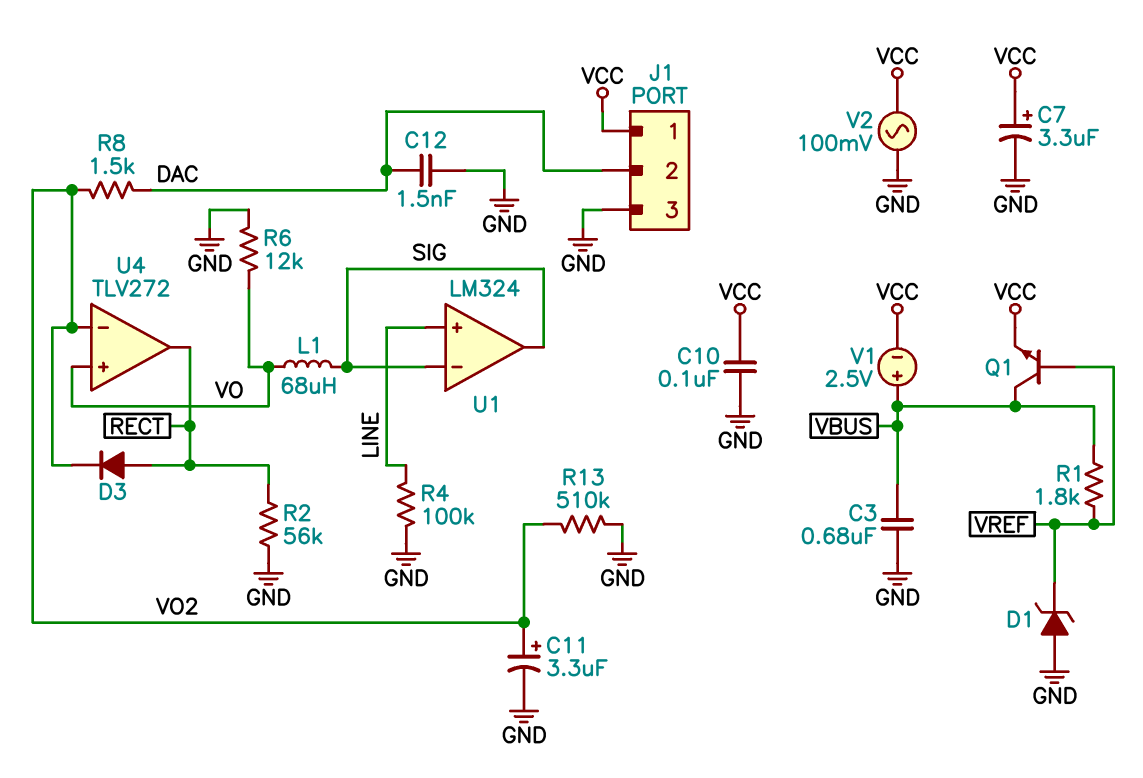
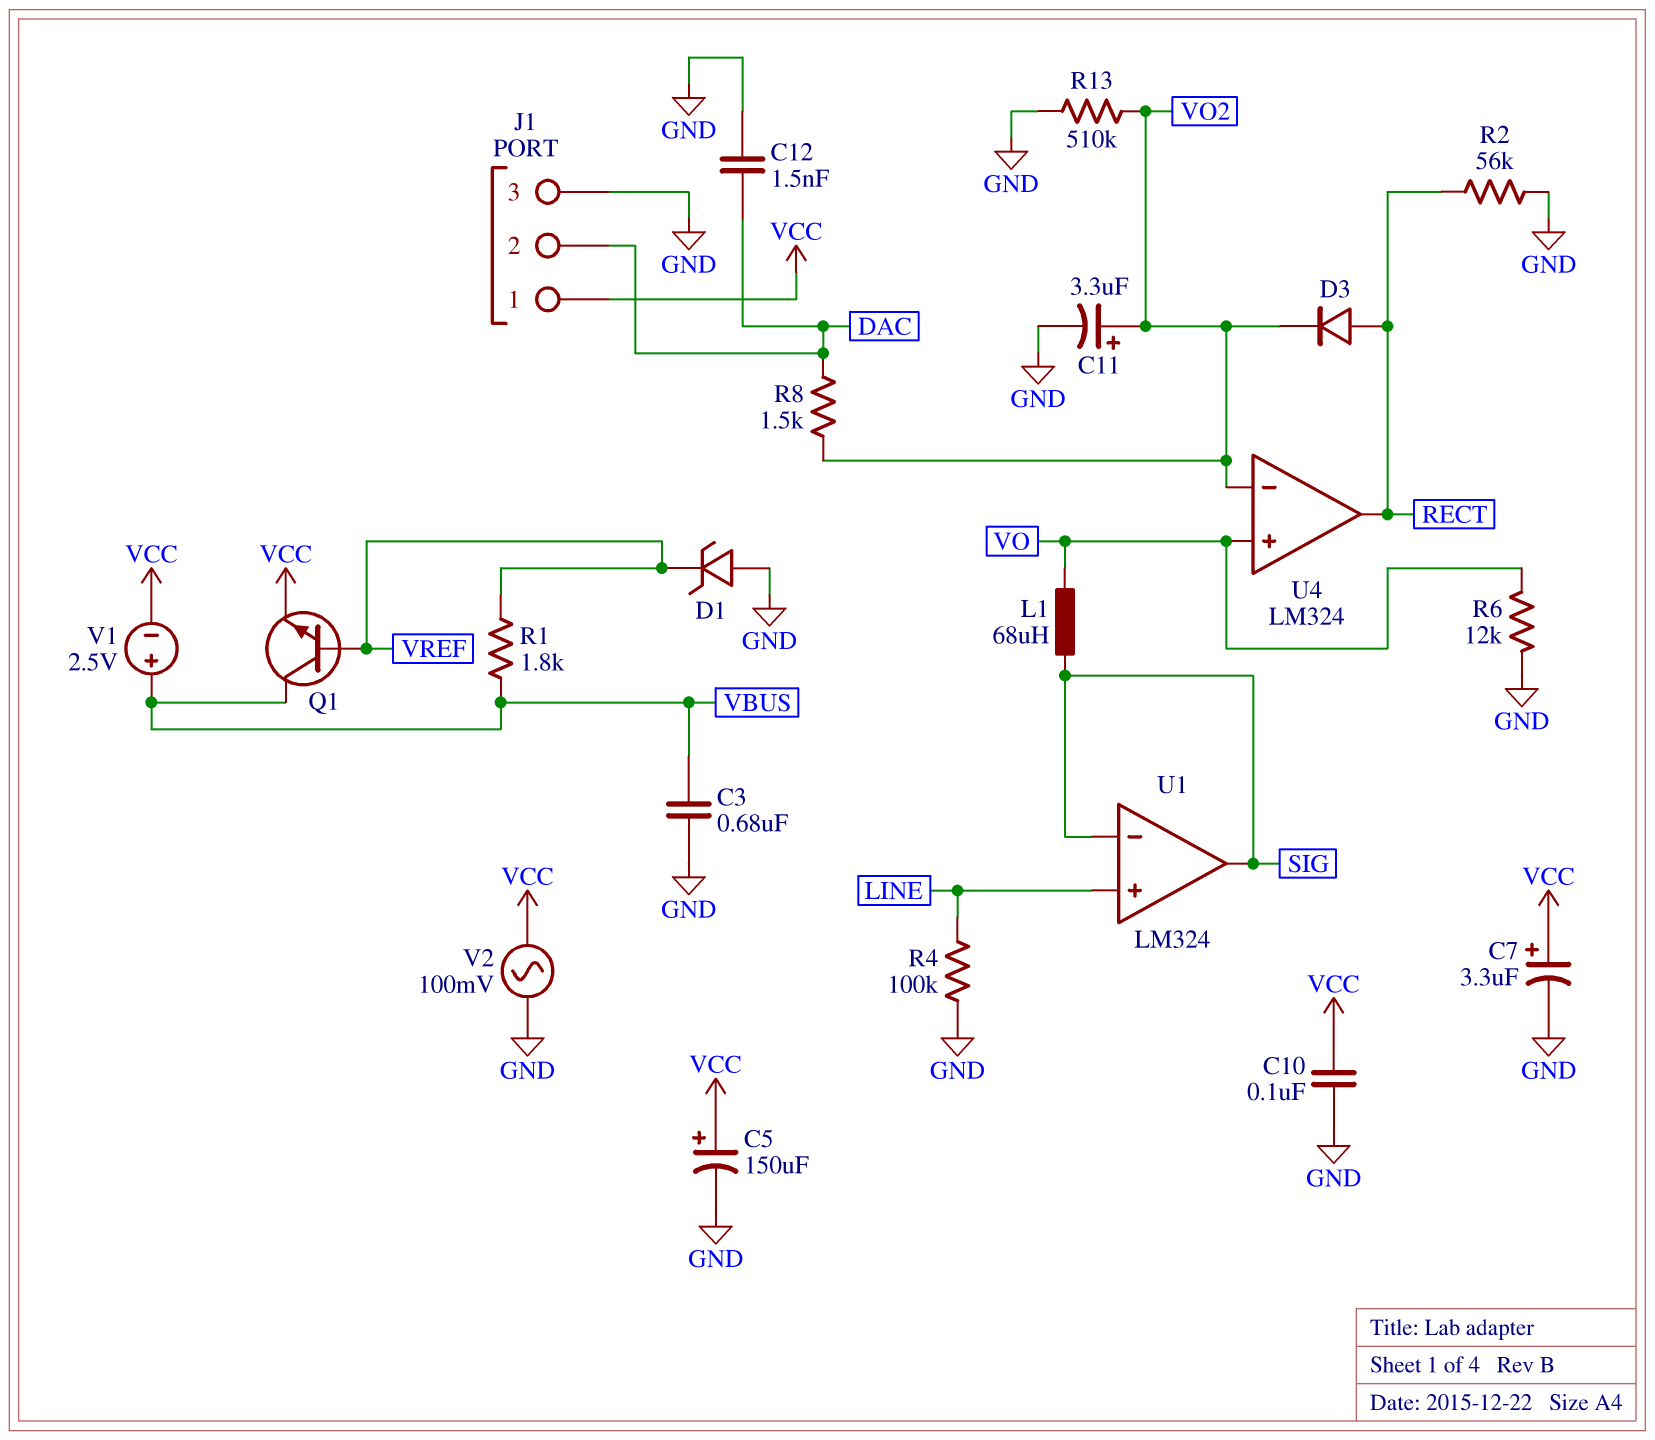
C5: none -> 150uF (plus VCC, minus GND)
U4: TLV272 -> LM324

